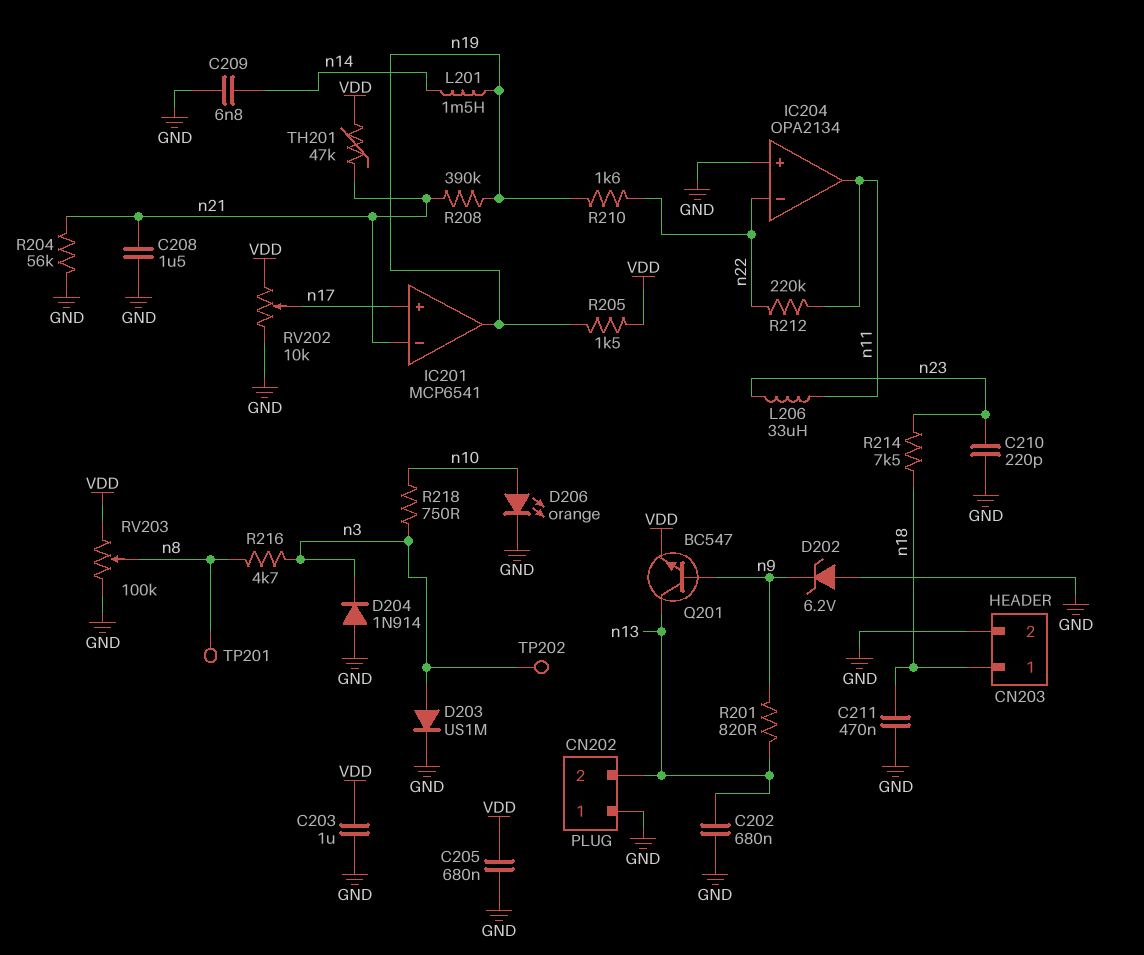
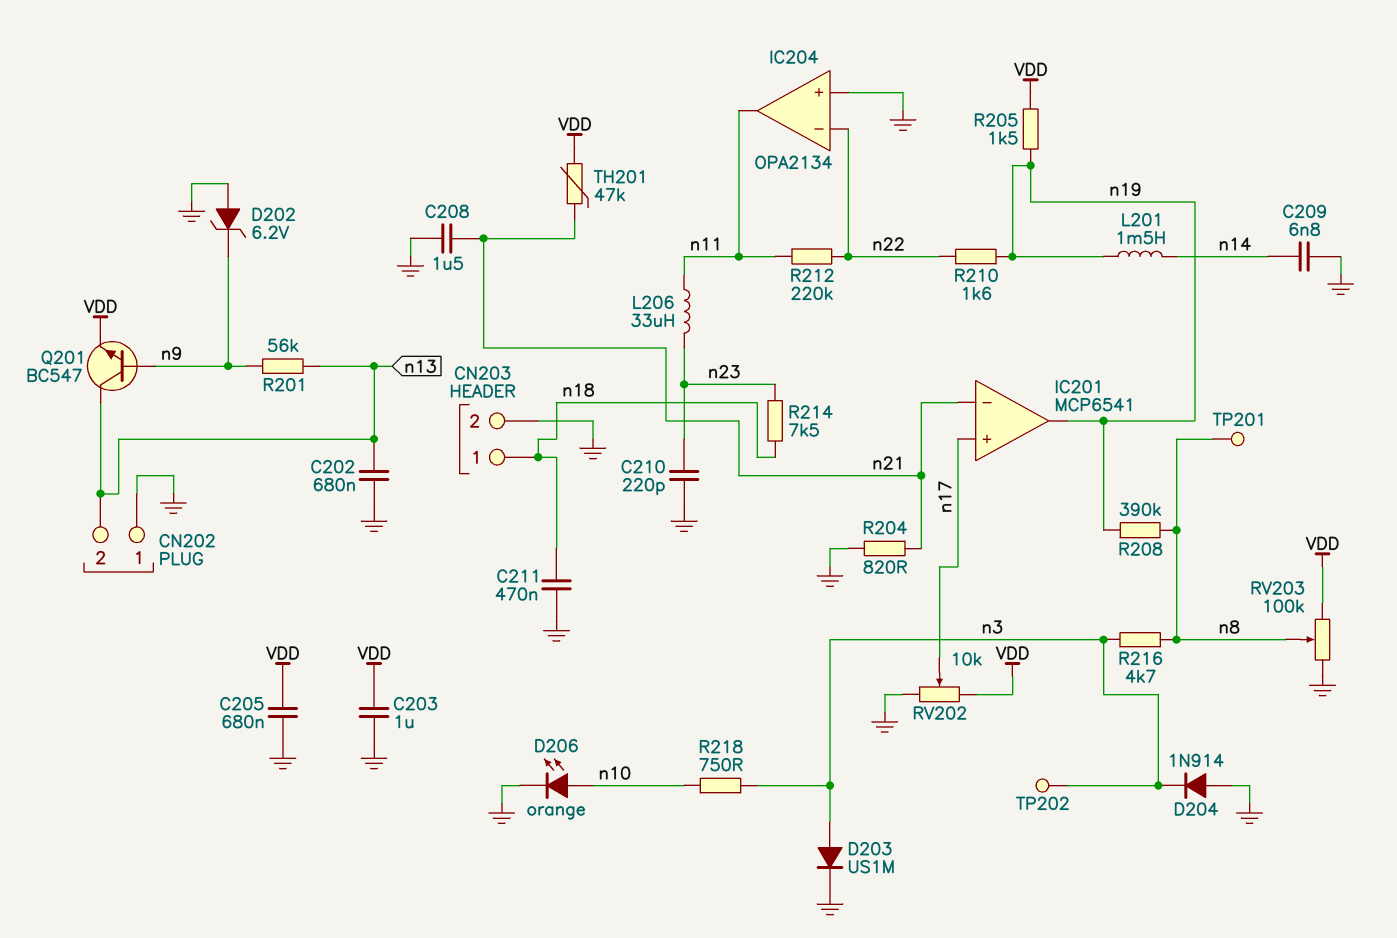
R201: 820 (n9, n13) -> 56k (n9, n13)
R204: 56k (GND, n21) -> 820 (GND, n21)
R208: 390k (n19, n21) -> 390k (n8, n19)

